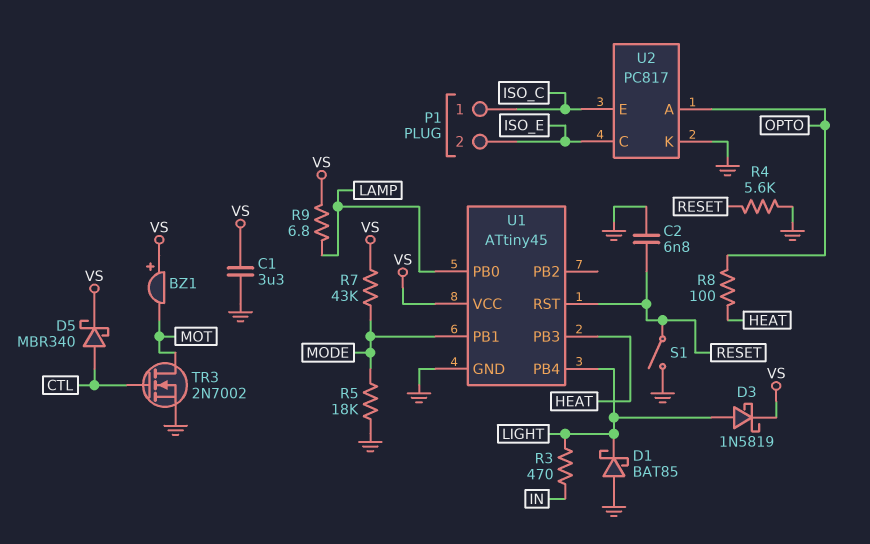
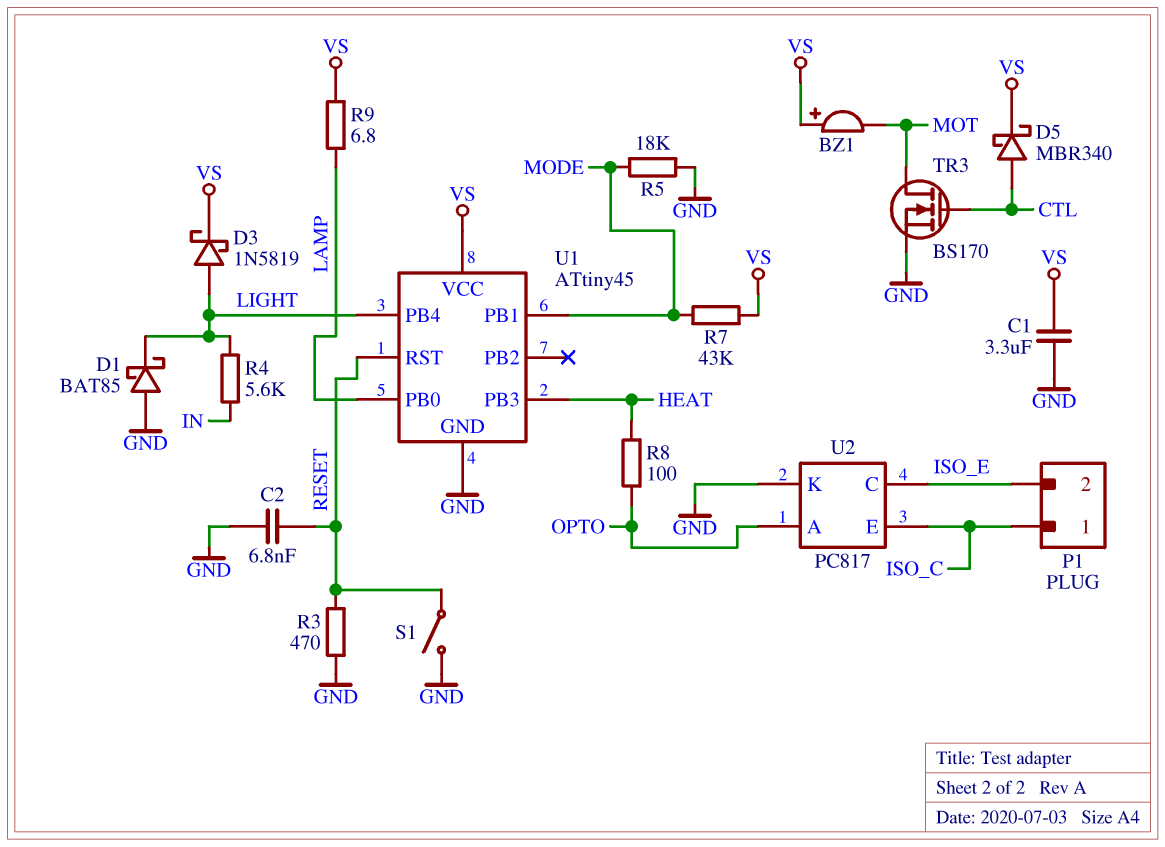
R3: 470 (IN, LIGHT) -> 470 (GND, RESET)
R4: 5.6k (GND, RESET) -> 5.6k (IN, LIGHT)
TR3: NMOS 2N7002 (G CTL, D MOT, S GND) -> NMOS BS170 (G CTL, D MOT, S GND)

